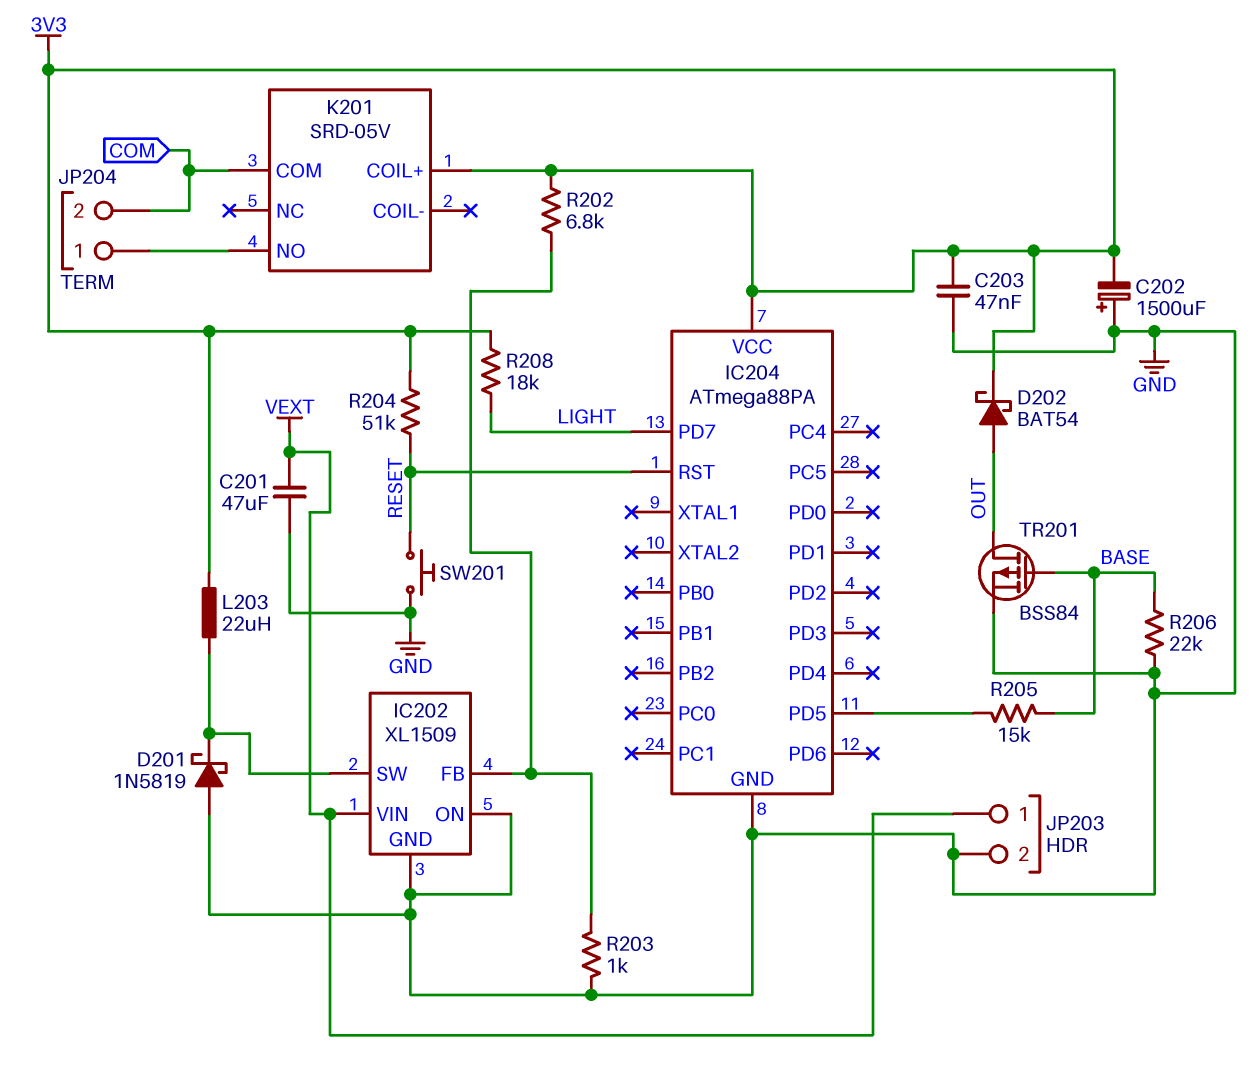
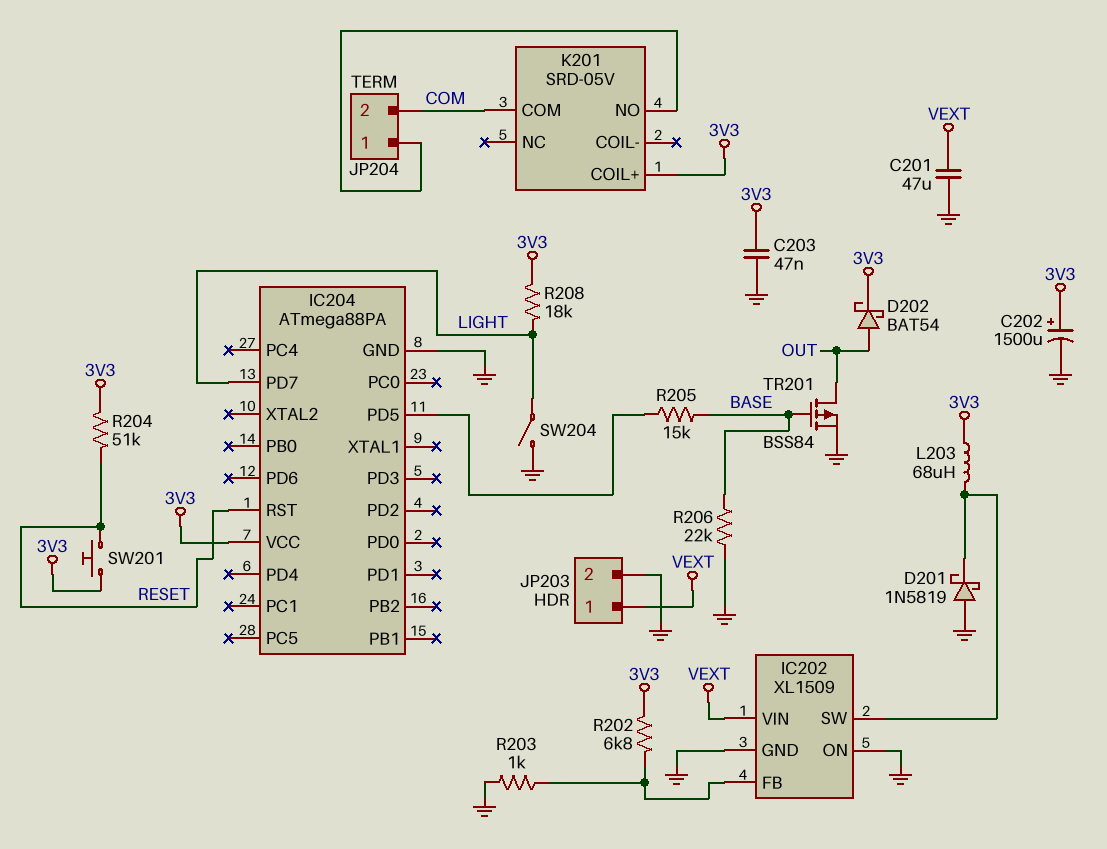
C202: 1500uF (plus GND, minus 3V3) -> 1500uF (plus 3V3, minus GND)
L203: 22uH (3V3, IC202/SW) -> 68uH (3V3, IC202/SW)
SW201: button (GND, RESET) -> button (3V3, RESET)
SW204: none -> switch (GND, LIGHT)

